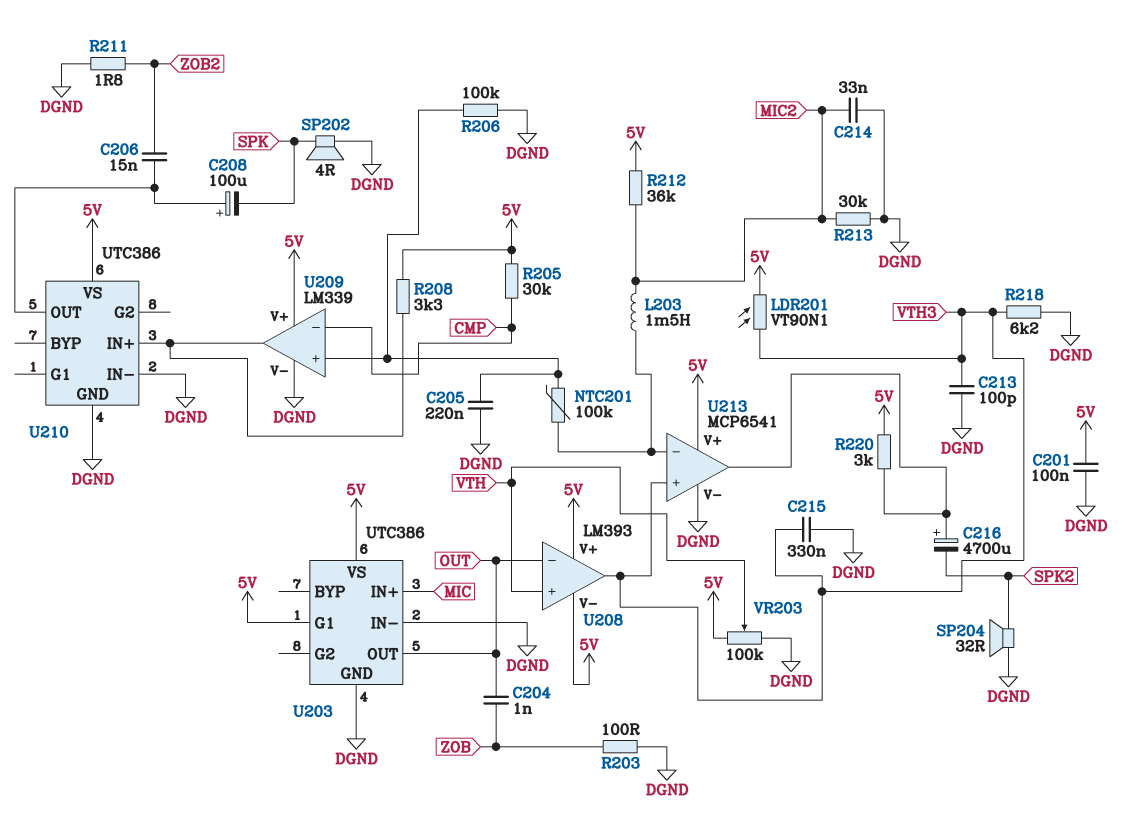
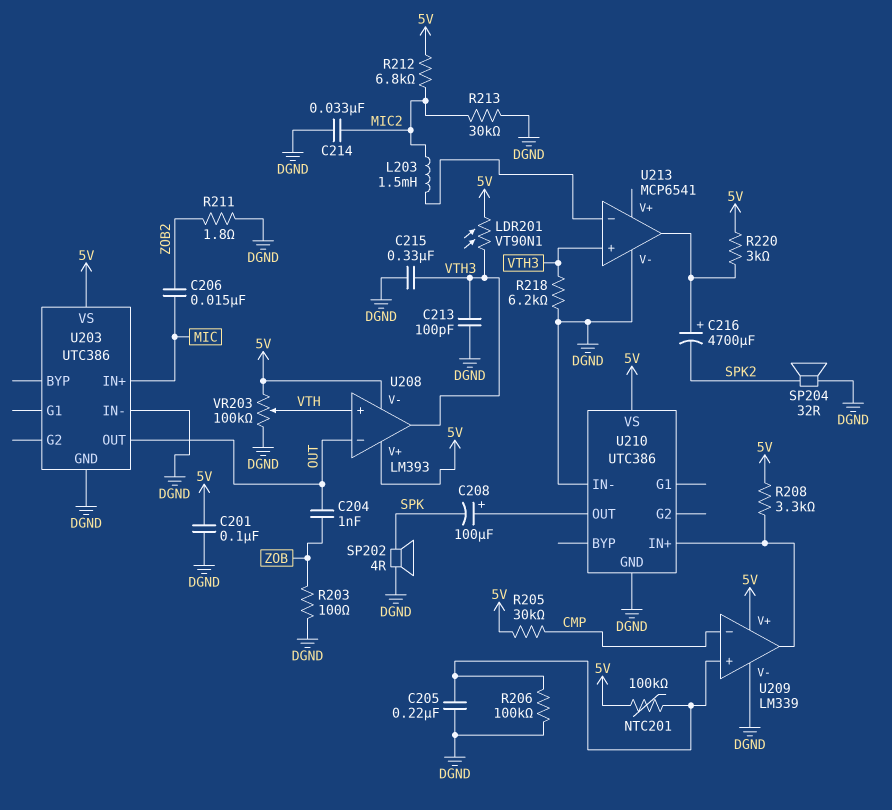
C206: 15nF (U210/OUT, ZOB2) -> 15nF (MIC, ZOB2)
NTC201: 100k (U209/in+, U213/in-) -> 100k (5V, U209/in+)
R212: 36k (5V, MIC2) -> 6.8k (5V, MIC2)
U203 pin G1: 5V -> none
U213 pin V+: 5V -> none

